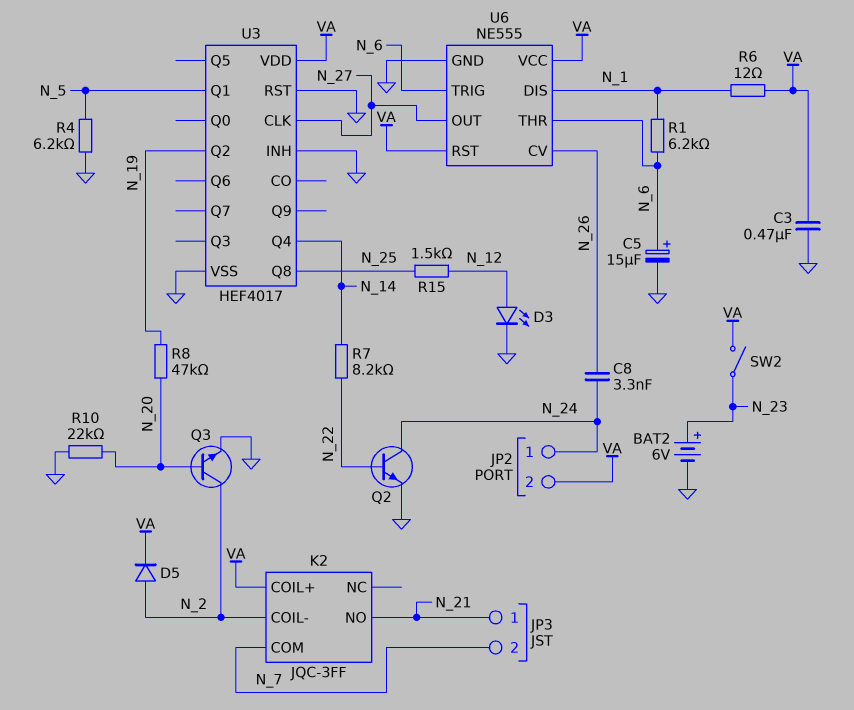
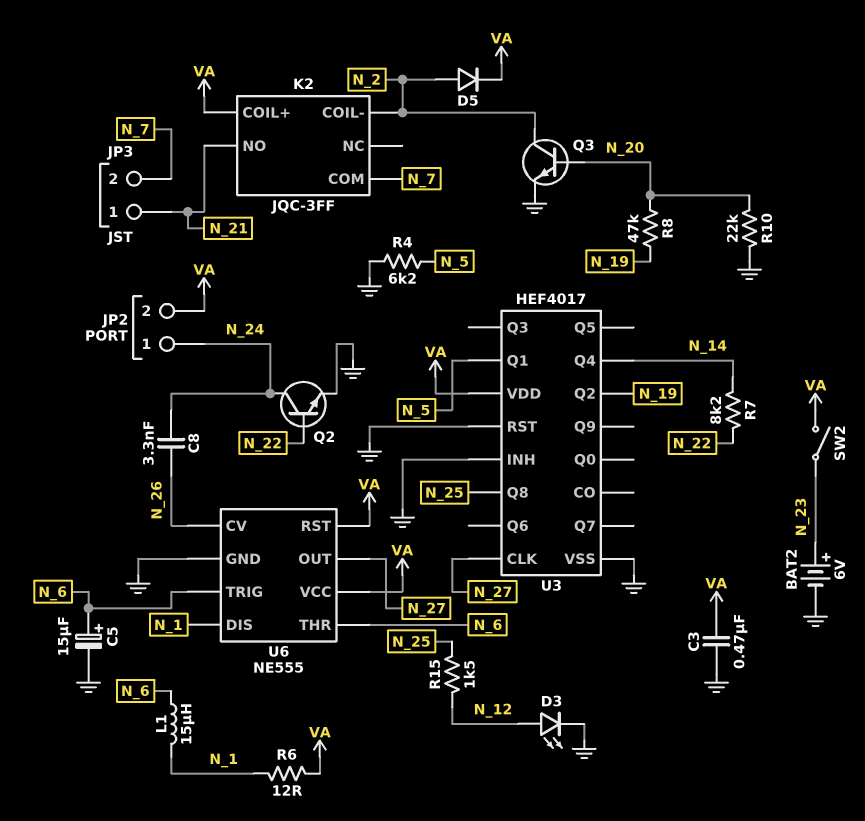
L1: none -> 15uH (N_1, N_6)
R1: 6.2k (N_1, N_6) -> none

